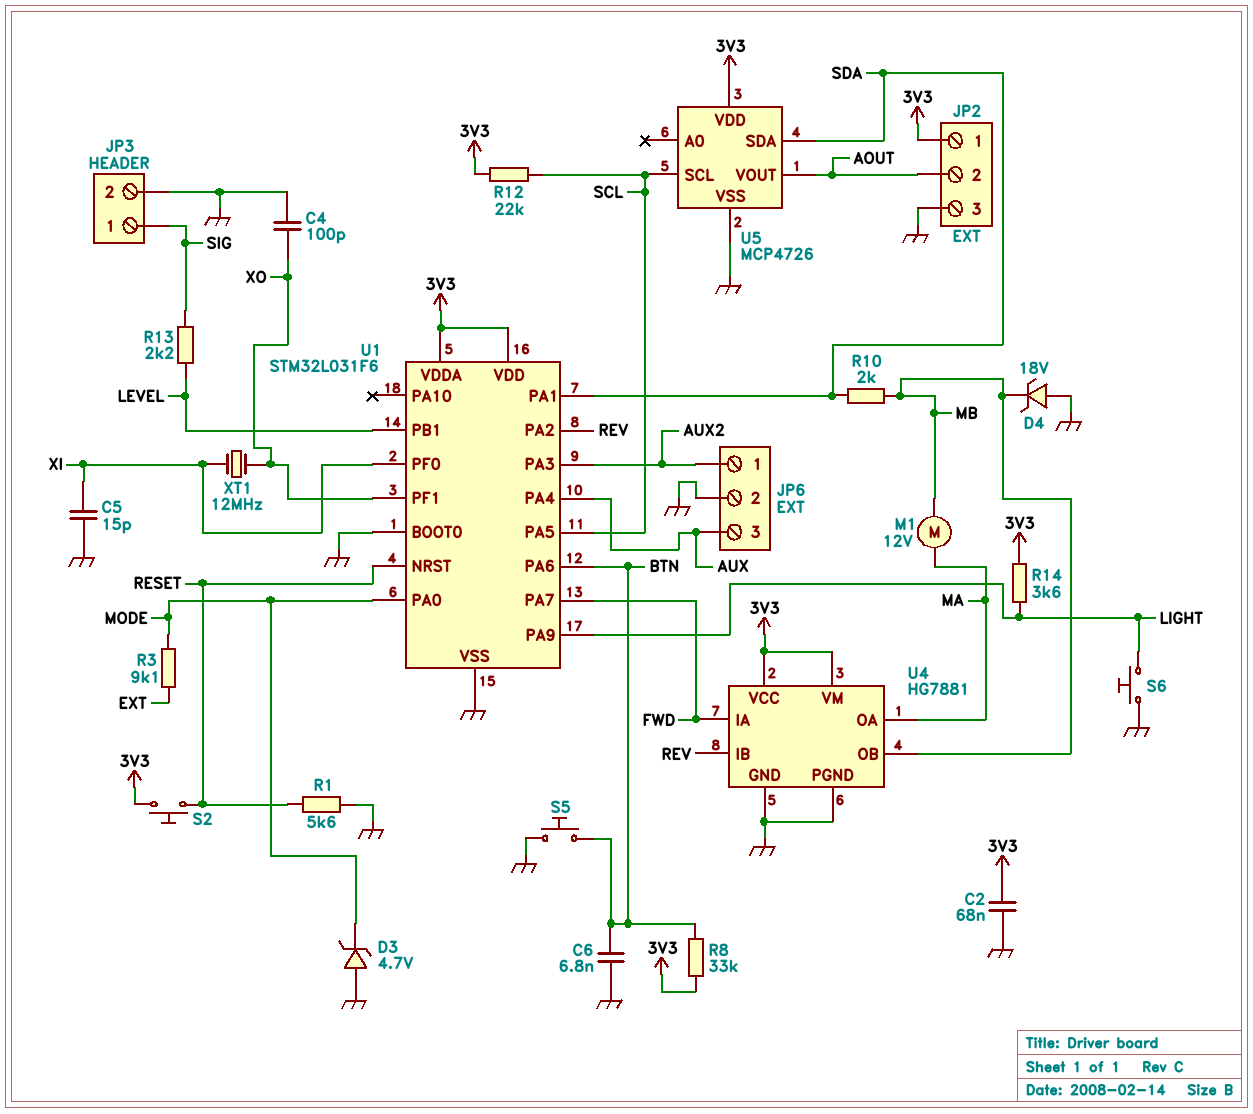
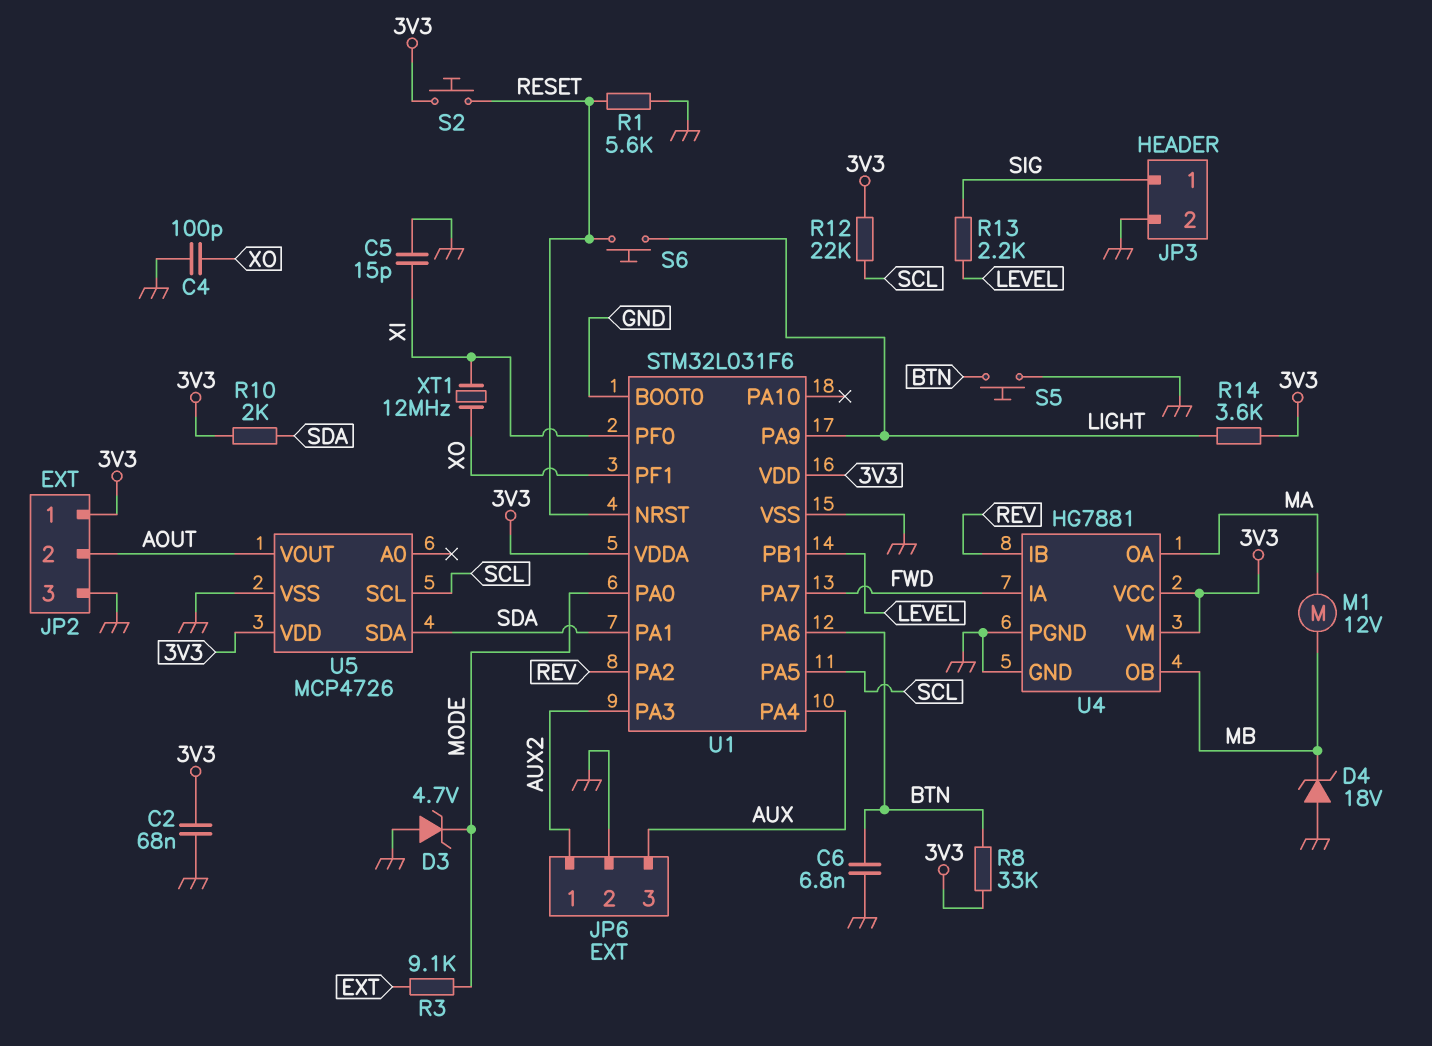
R10: 2k (MB, SDA) -> 2k (3V3, SDA)
S6: button (GND, LIGHT) -> button (LIGHT, RESET)

